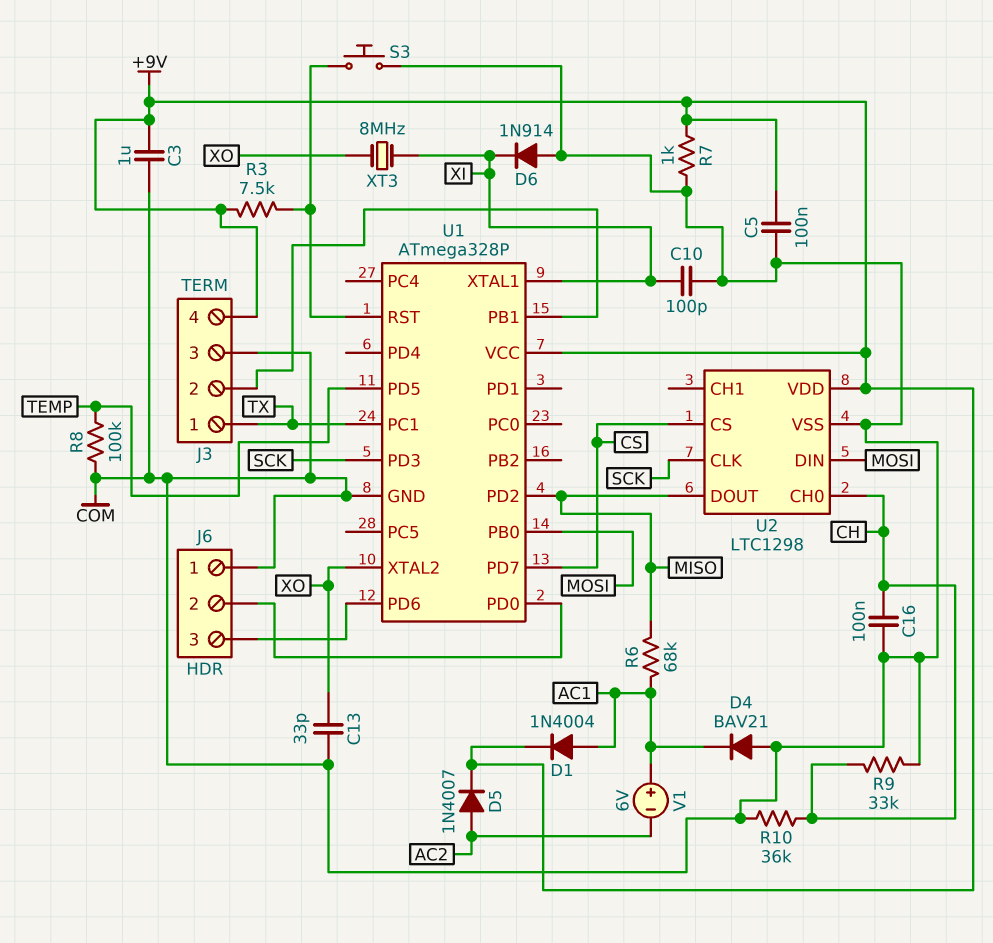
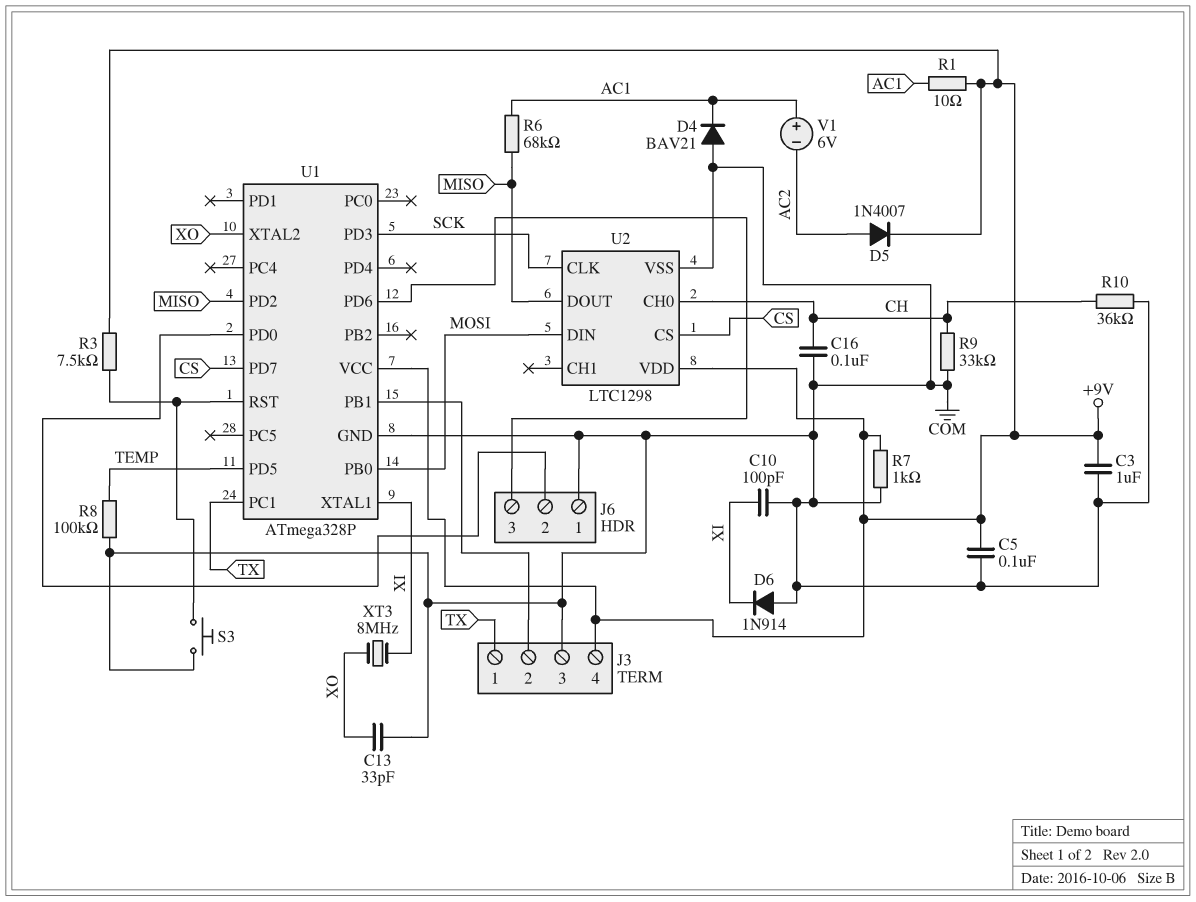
D1: diode 1N4004 (A AC1, K +9V) -> none
R1: none -> 10 (+9V, AC1)

